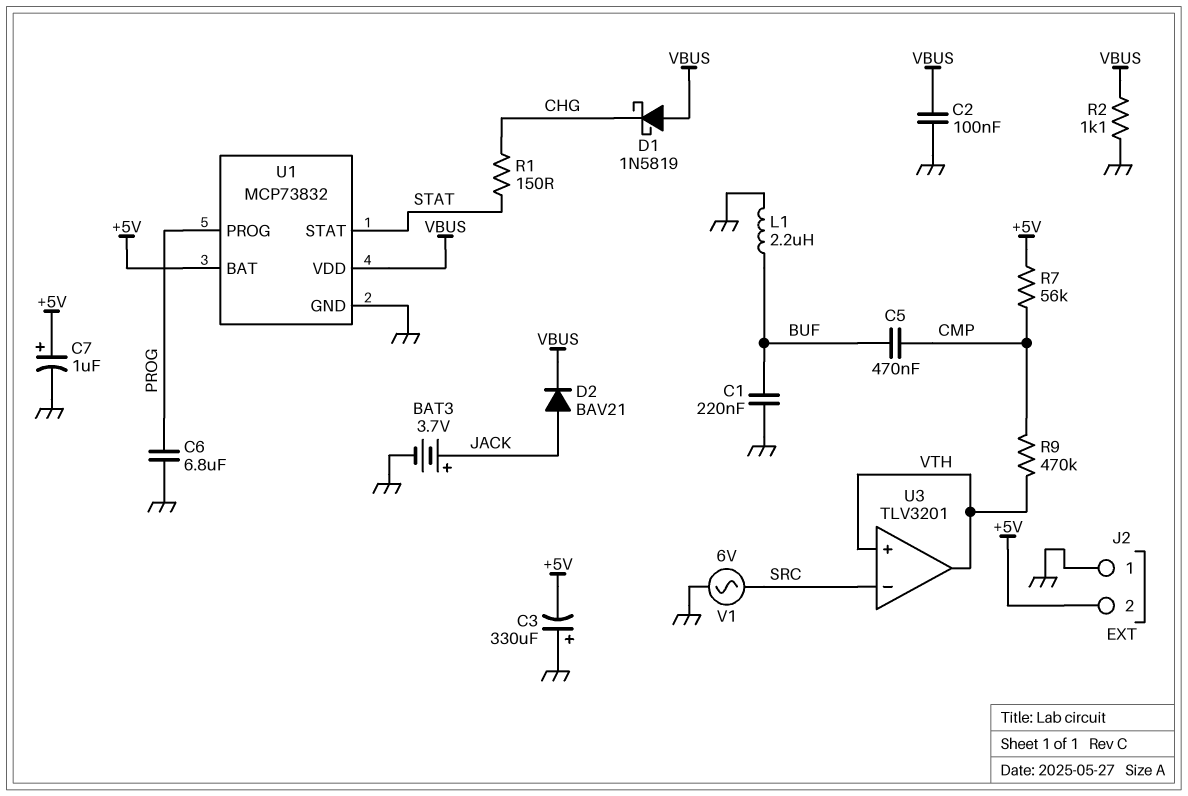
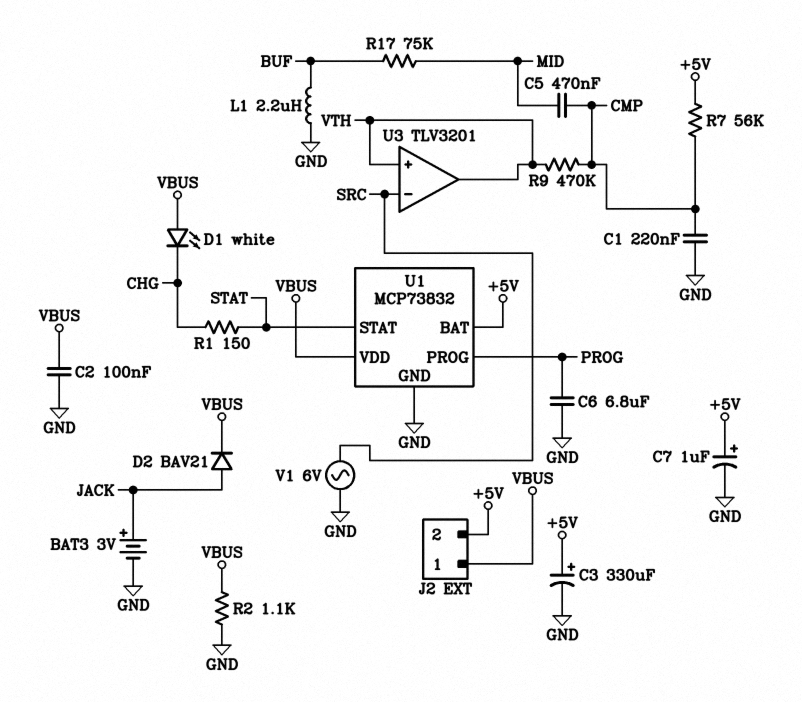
BAT3: 3.7V (plus JACK, minus GND) -> 3V (plus JACK, minus GND)
C1: 220nF (BUF, GND) -> 220nF (CMP, GND)
C3: 330uF (plus GND, minus +5V) -> 330uF (plus +5V, minus GND)
C5: 470nF (BUF, CMP) -> 470nF (CMP, MID)
D1: schottky 1N5819 (A VBUS, K CHG) -> LED white (A VBUS, K CHG)
J2 pin 1: GND -> VBUS
R17: none -> 75k (BUF, MID)

